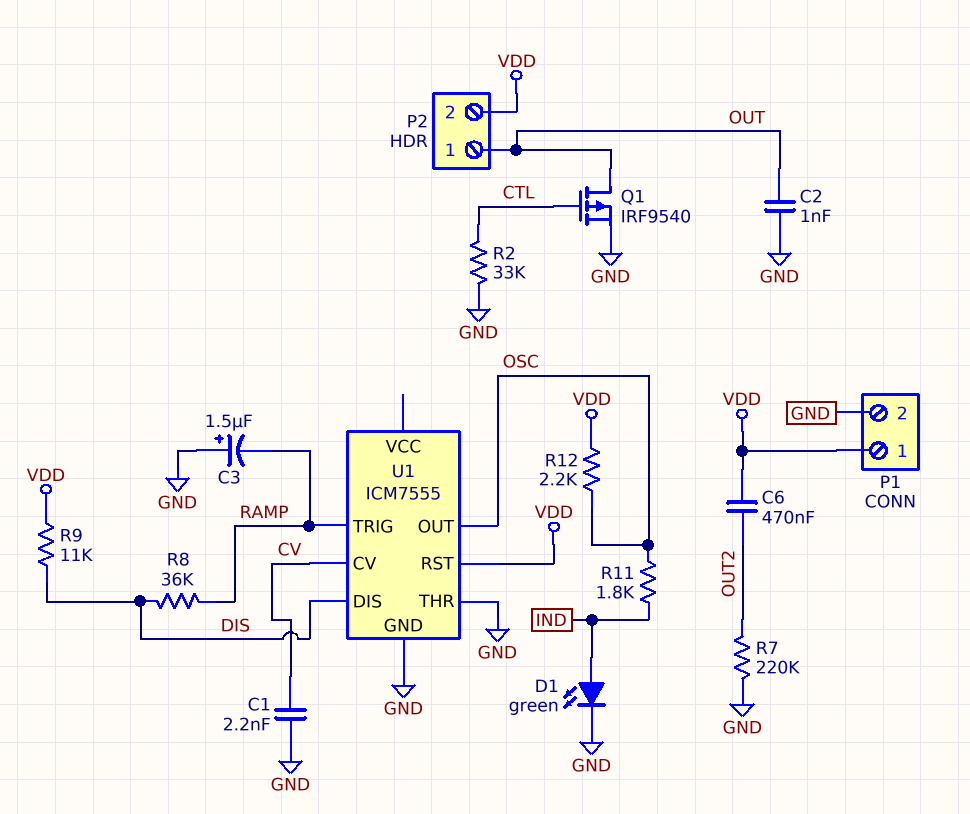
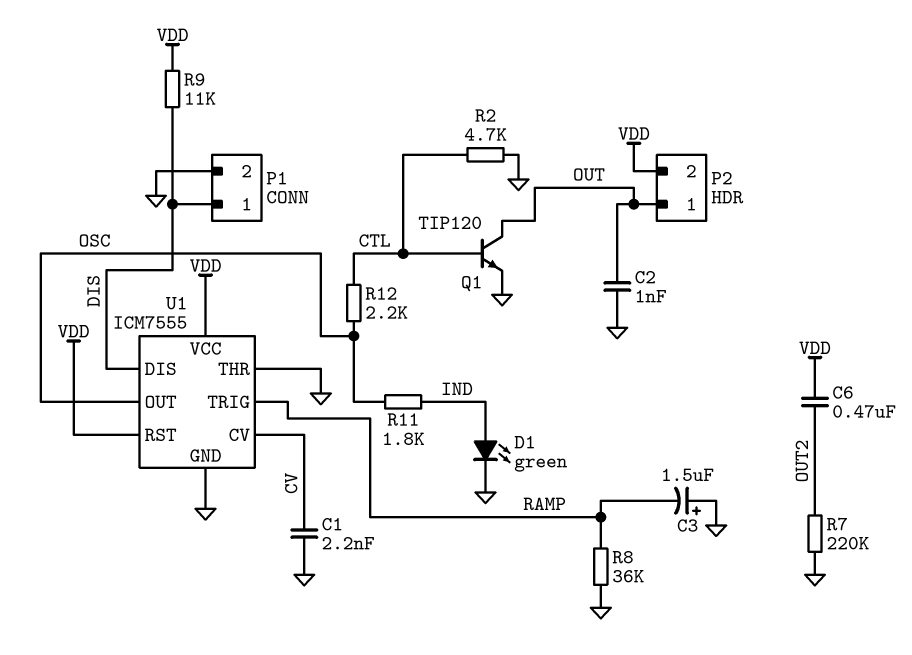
P1 pin 1: VDD -> DIS
Q1: PMOS IRF9540 (G CTL, D OUT, S GND) -> NPN TIP120 (B CTL, C OUT, E GND)
R2: 33k (CTL, GND) -> 4.7k (CTL, GND)
R8: 36k (DIS, RAMP) -> 36k (GND, RAMP)
R12: 2.2k (OSC, VDD) -> 2.2k (CTL, OSC)
U1 pin VCC: none -> VDD

